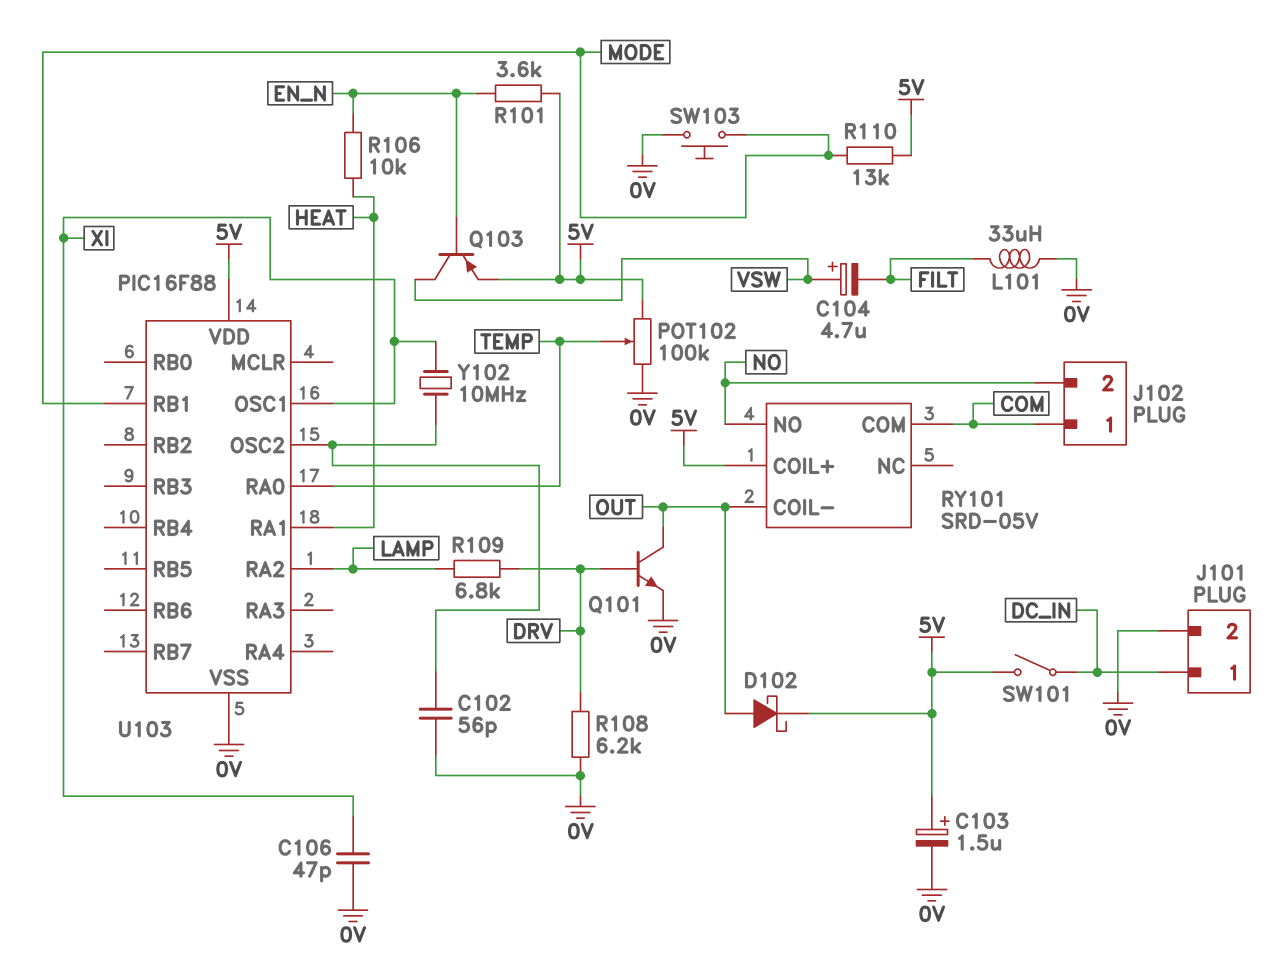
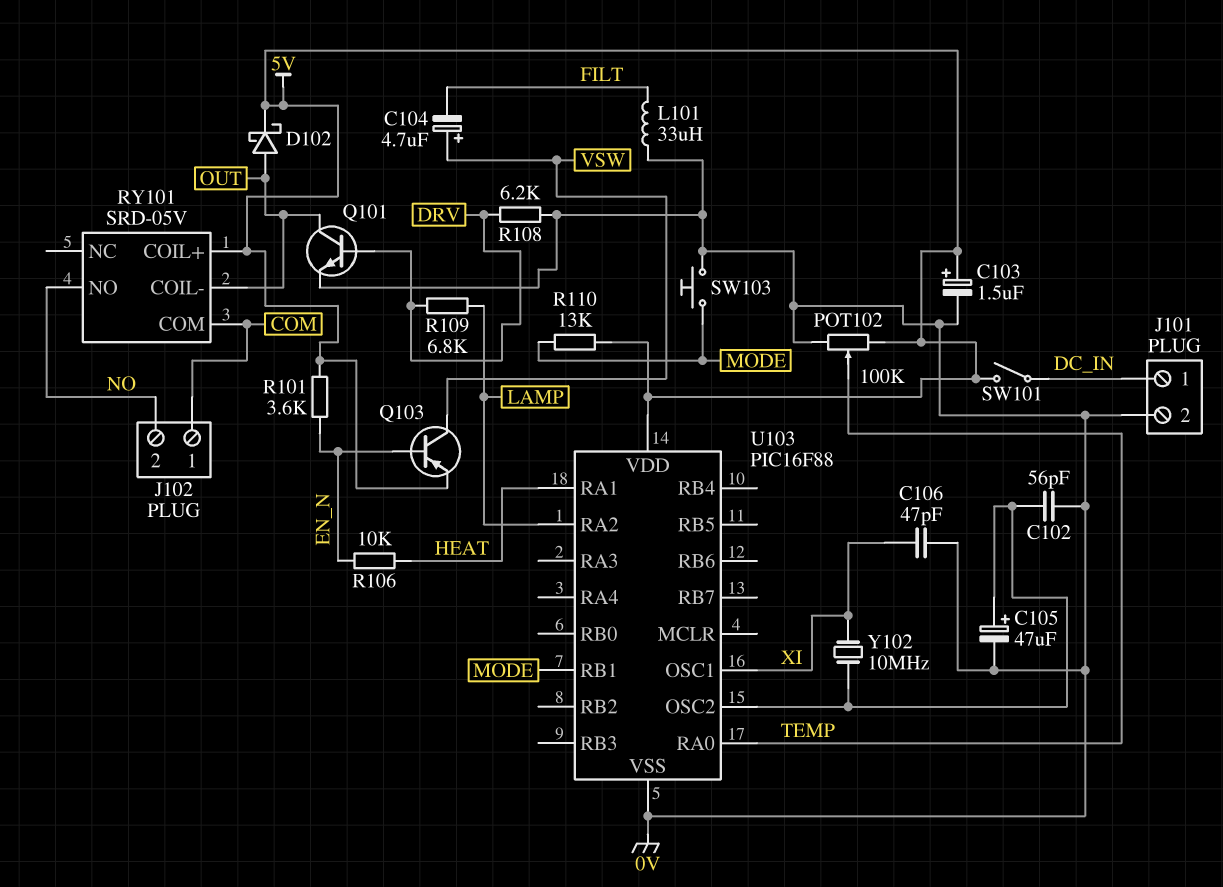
C105: none -> 47uF (plus U103/OSC2, minus 0V)

